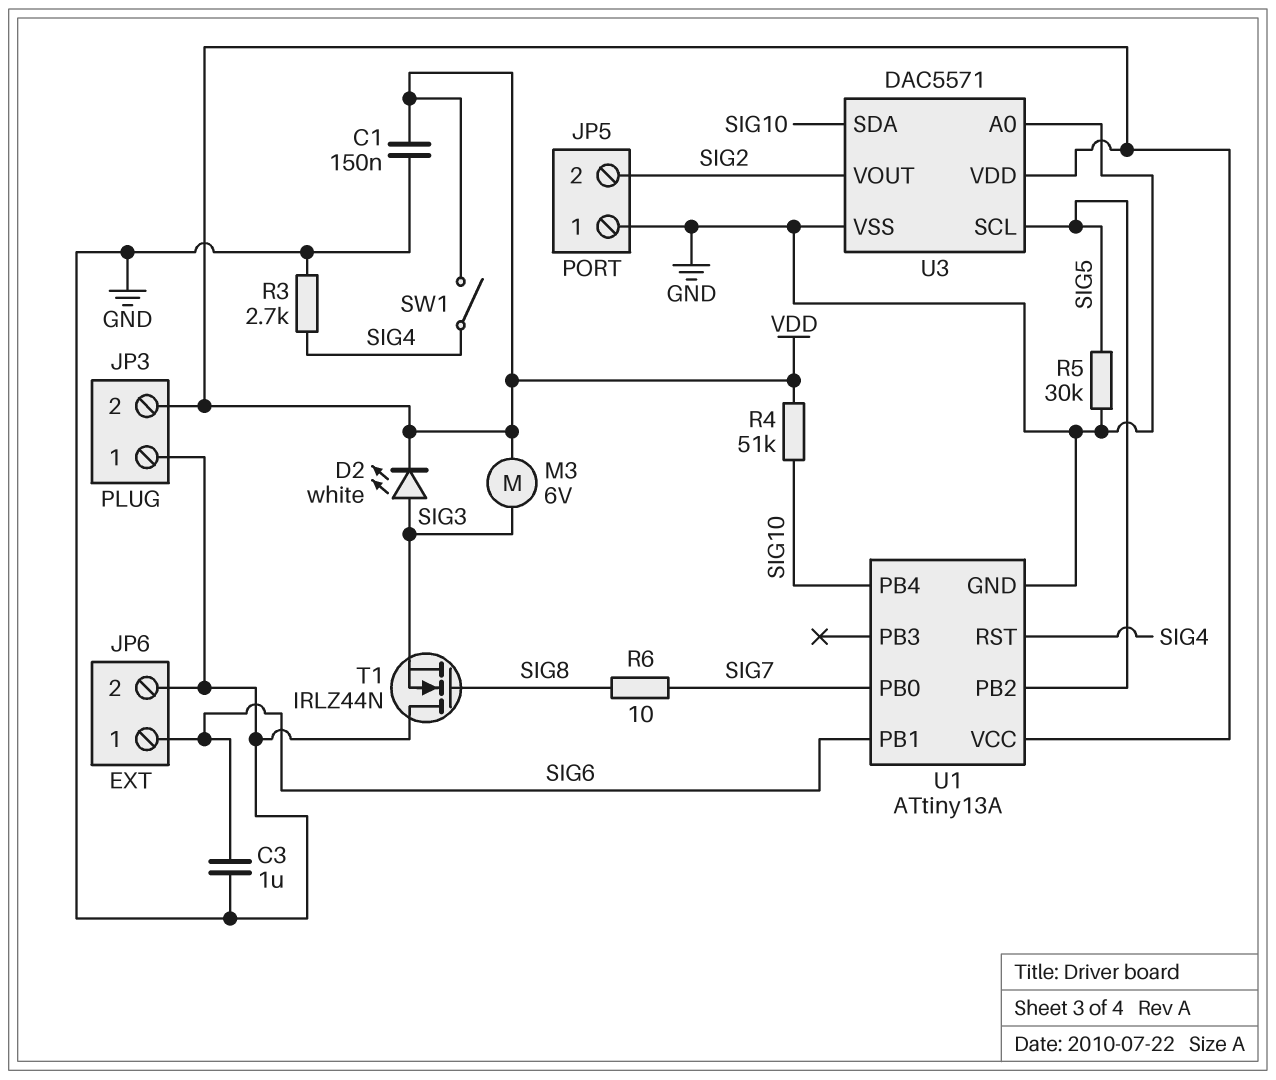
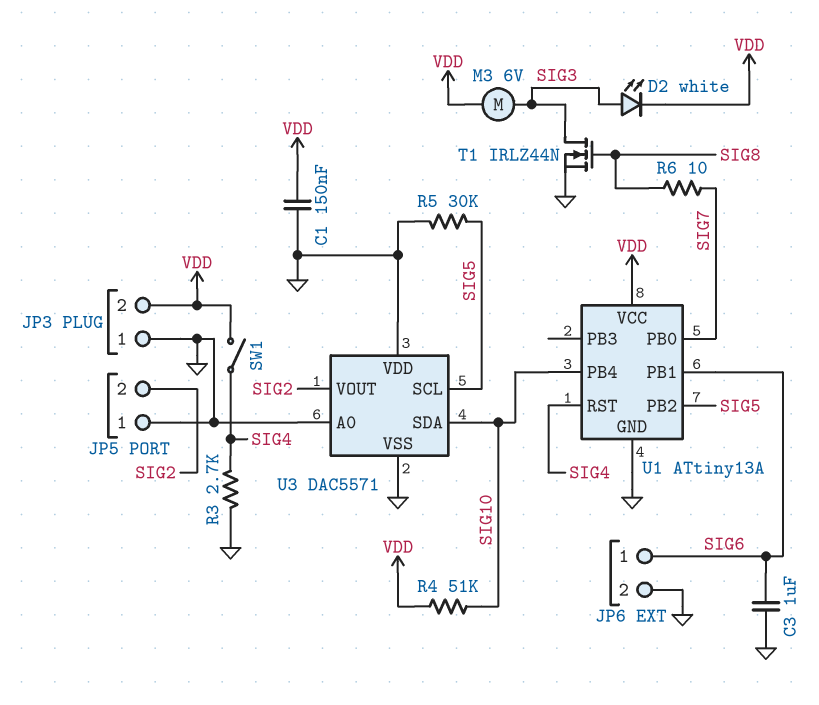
T1: NMOS IRLZ44N (G SIG8, D GND, S SIG3) -> NMOS IRLZ44N (G SIG8, D SIG3, S GND)
U3 pin VDD: VDD -> GND

